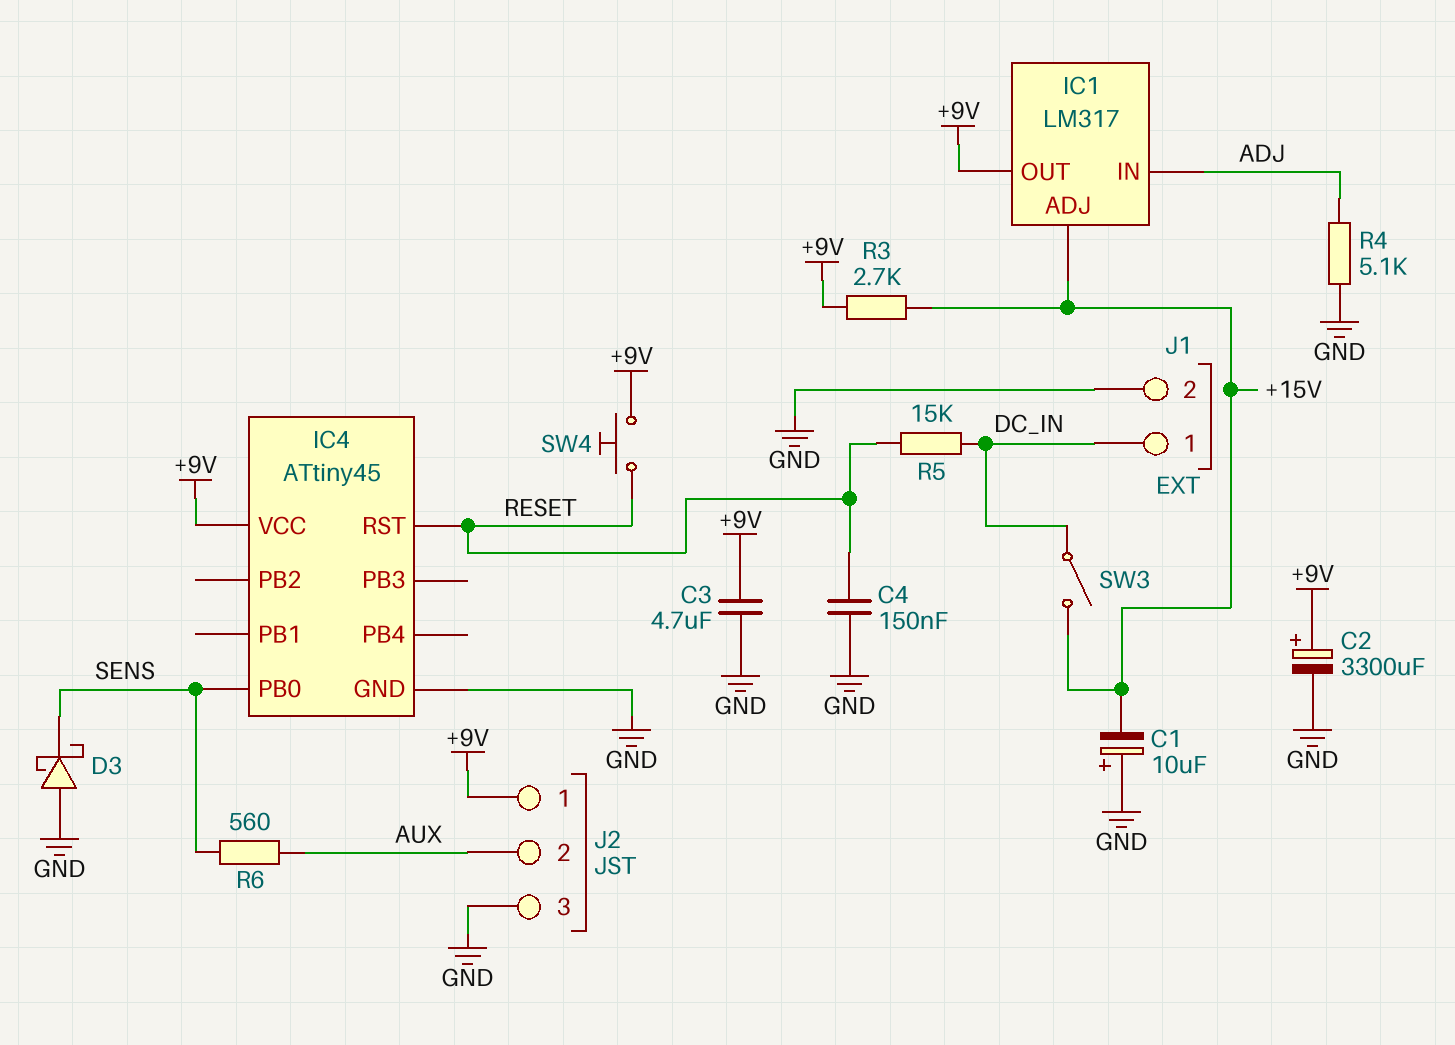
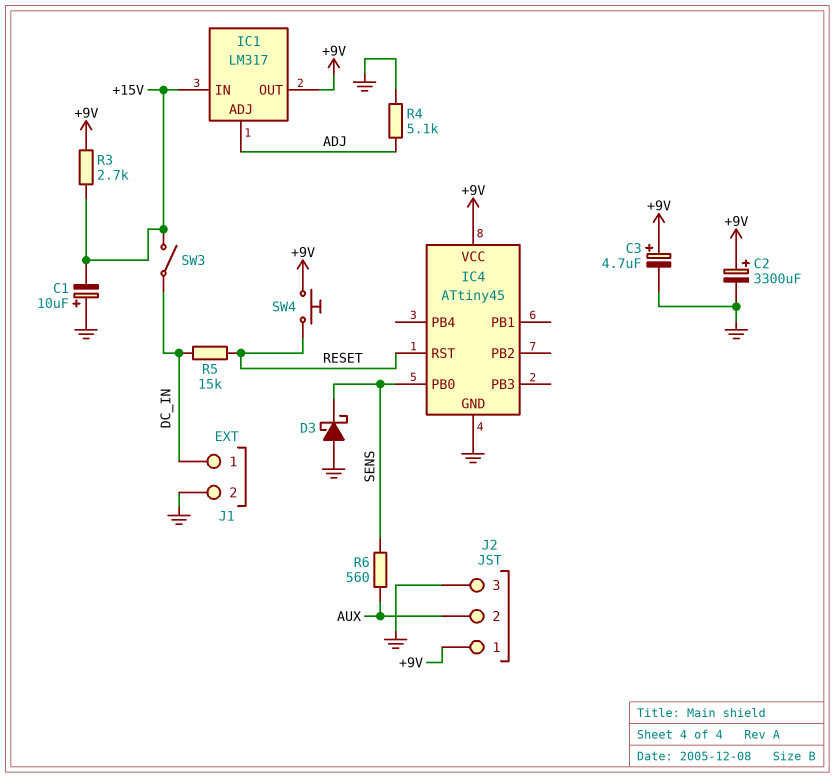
C3: 4.7uF (+9V, GND) -> 4.7uF (plus +9V, minus GND)
C4: 150nF (GND, RESET) -> none
IC1 pin ADJ: +15V -> ADJ
IC1 pin IN: ADJ -> +15V

